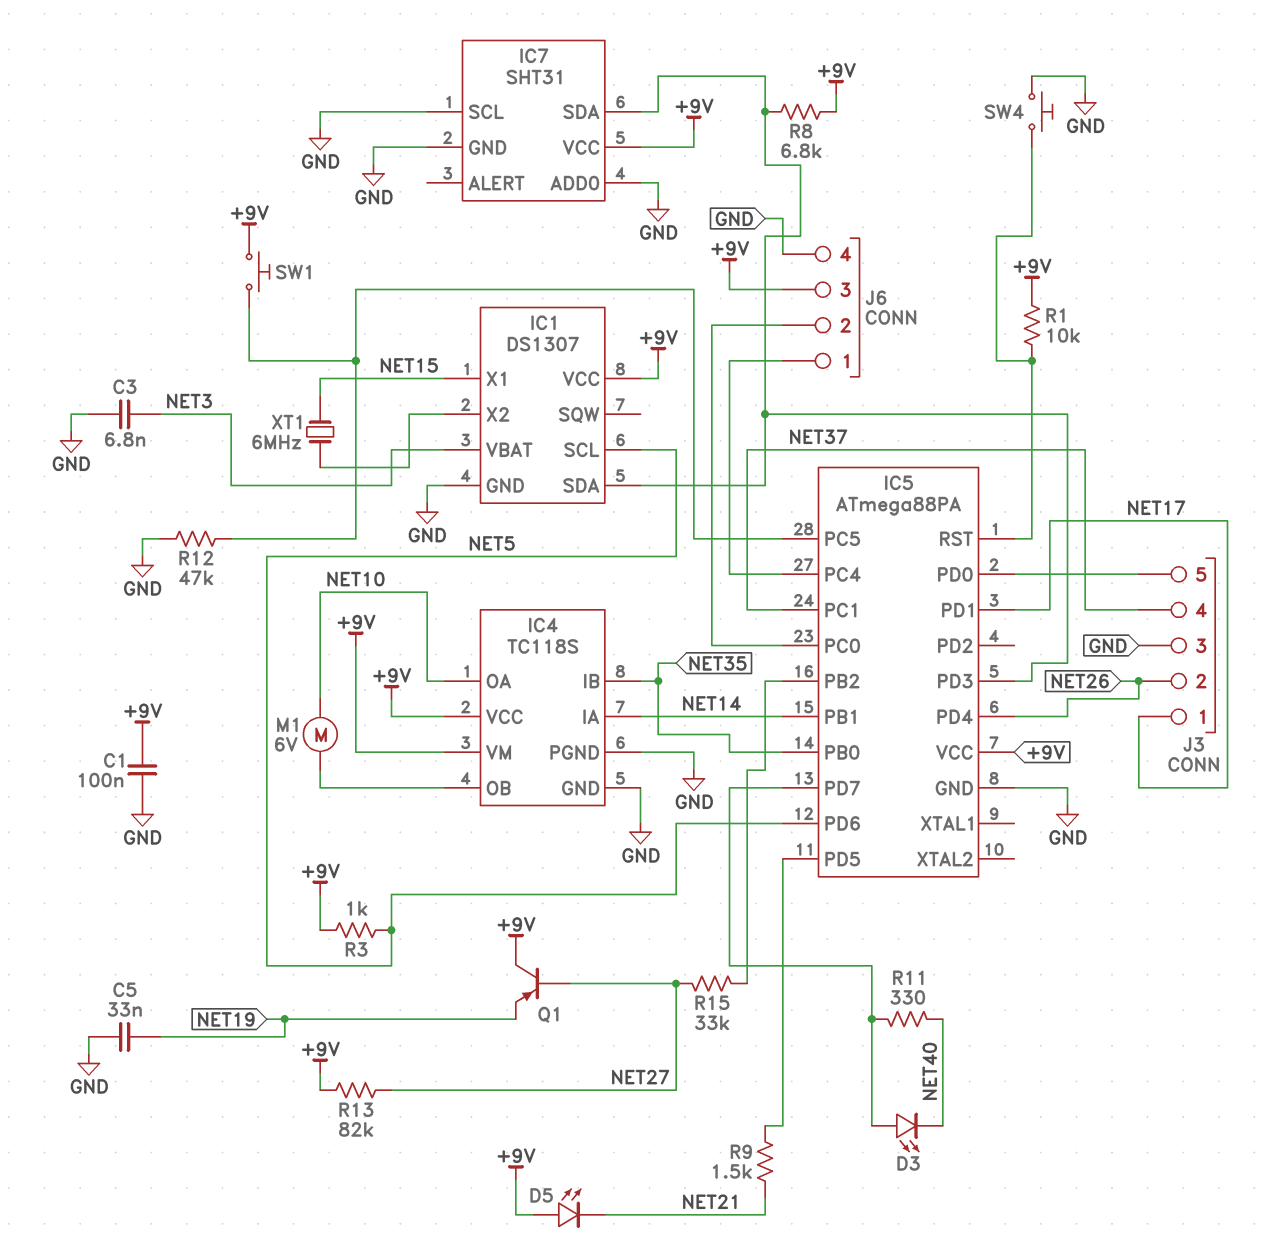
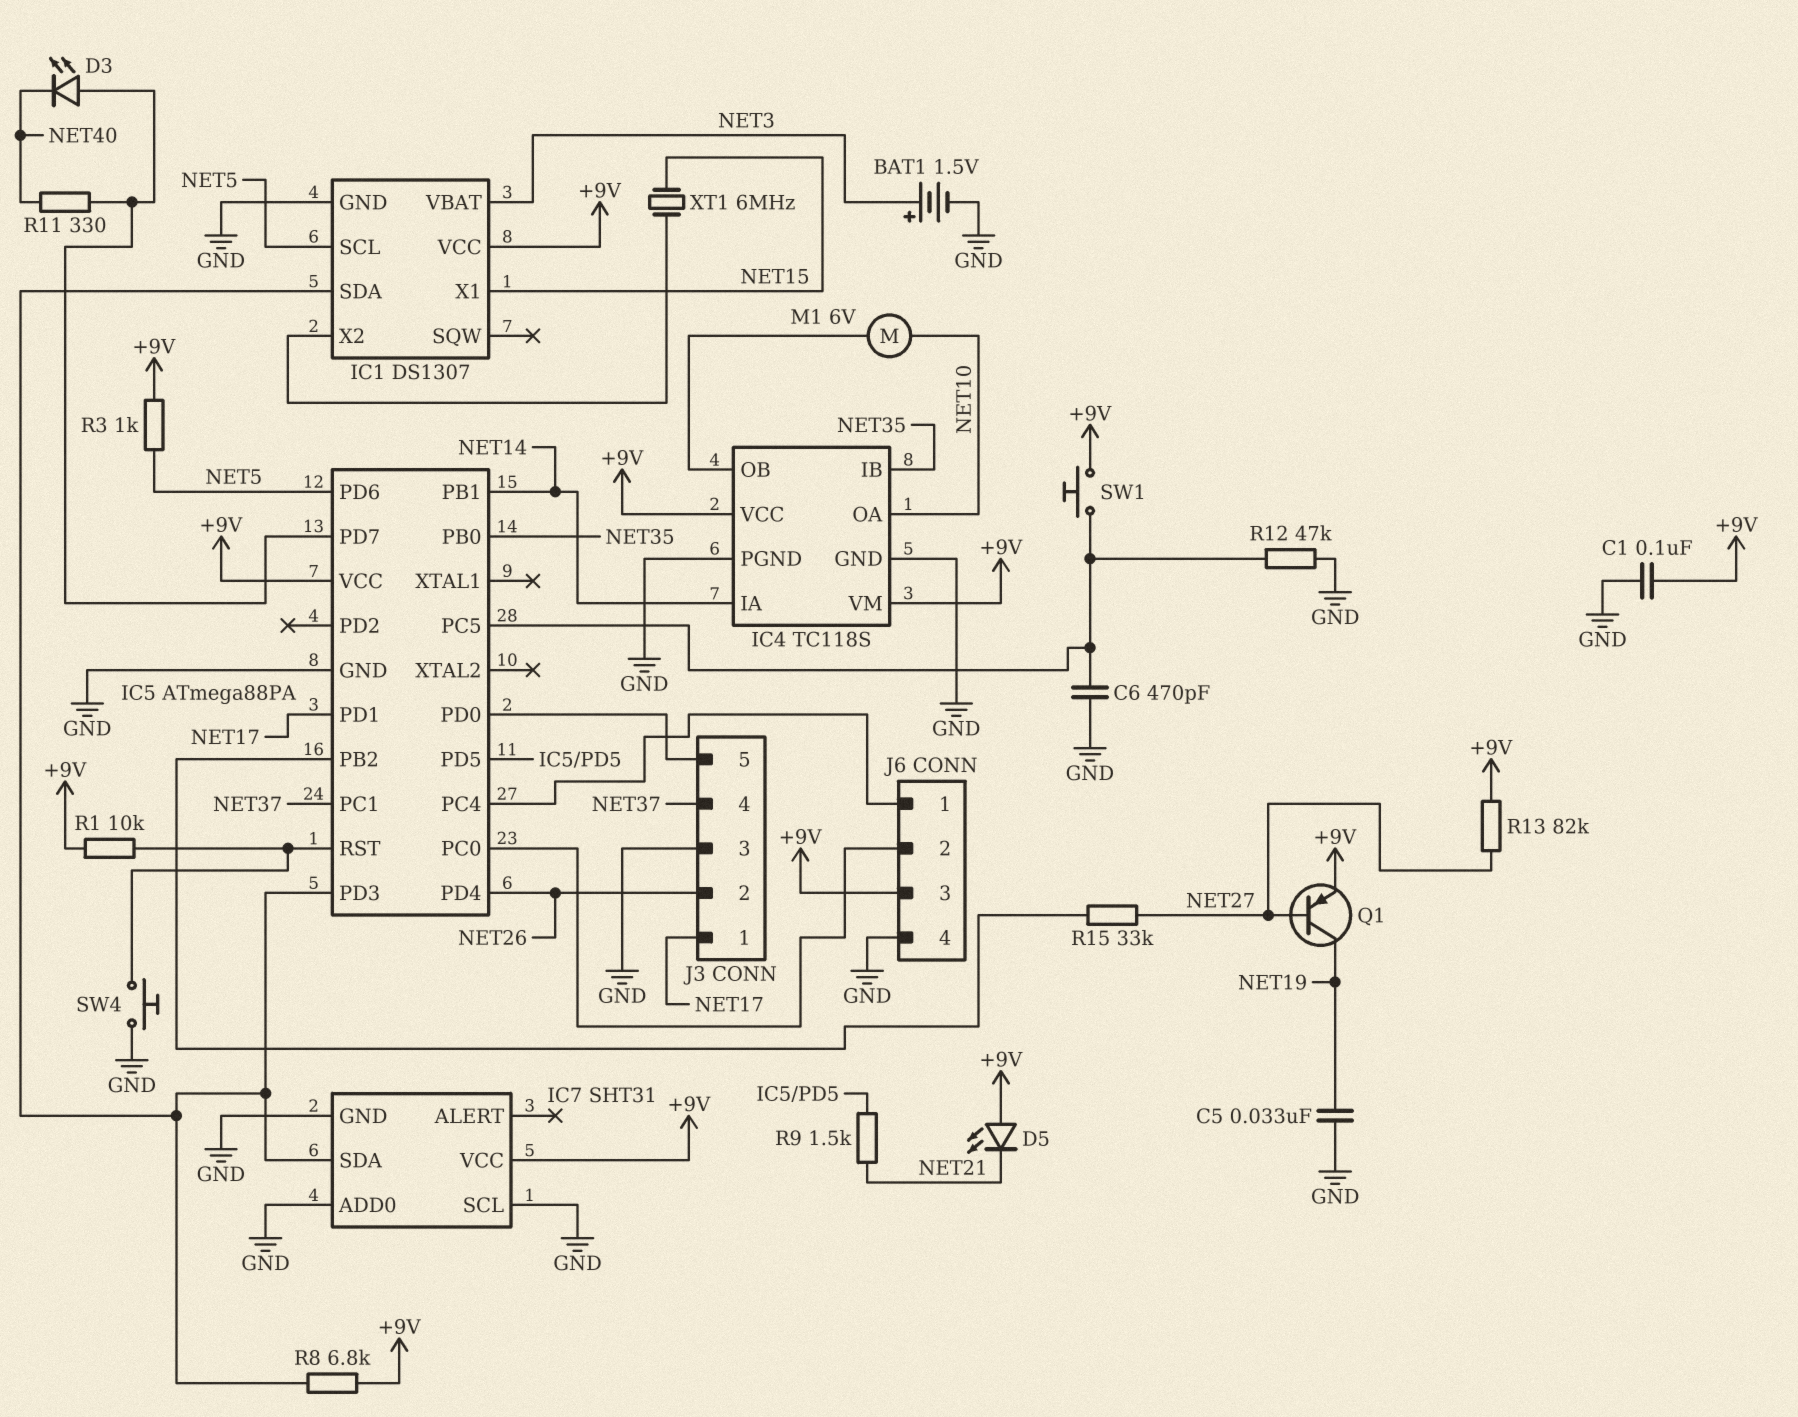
BAT1: none -> 1.5V (plus NET3, minus GND)
C3: 6.8nF (GND, NET3) -> none
C6: none -> 470pF (GND, IC5/PC5)
Q1: PNP (B NET27, C +9V, E NET19) -> PNP (B NET27, C NET19, E +9V)

